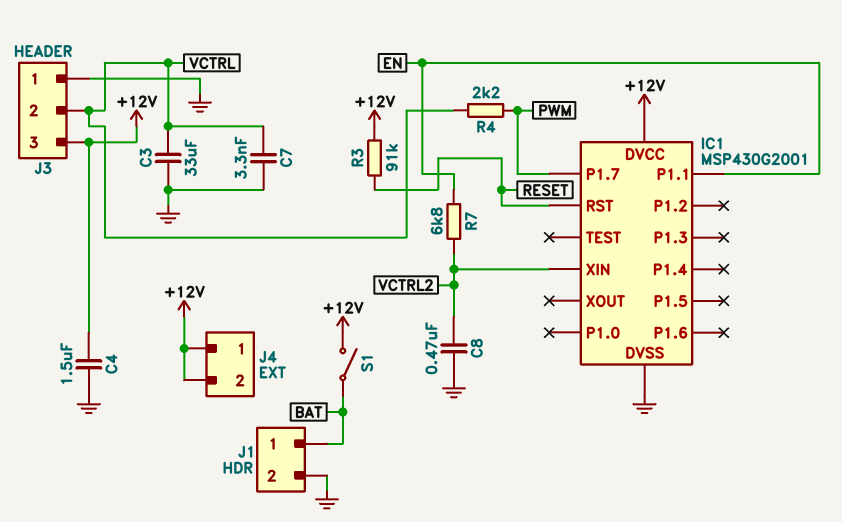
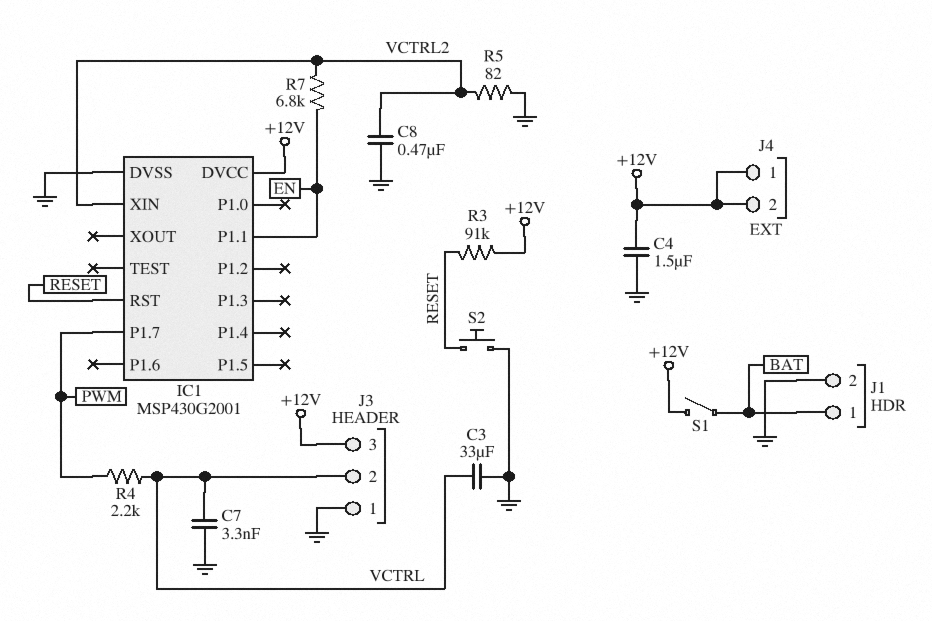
R5: none -> 82 (GND, VCTRL2)
S2: none -> button (GND, RESET)

